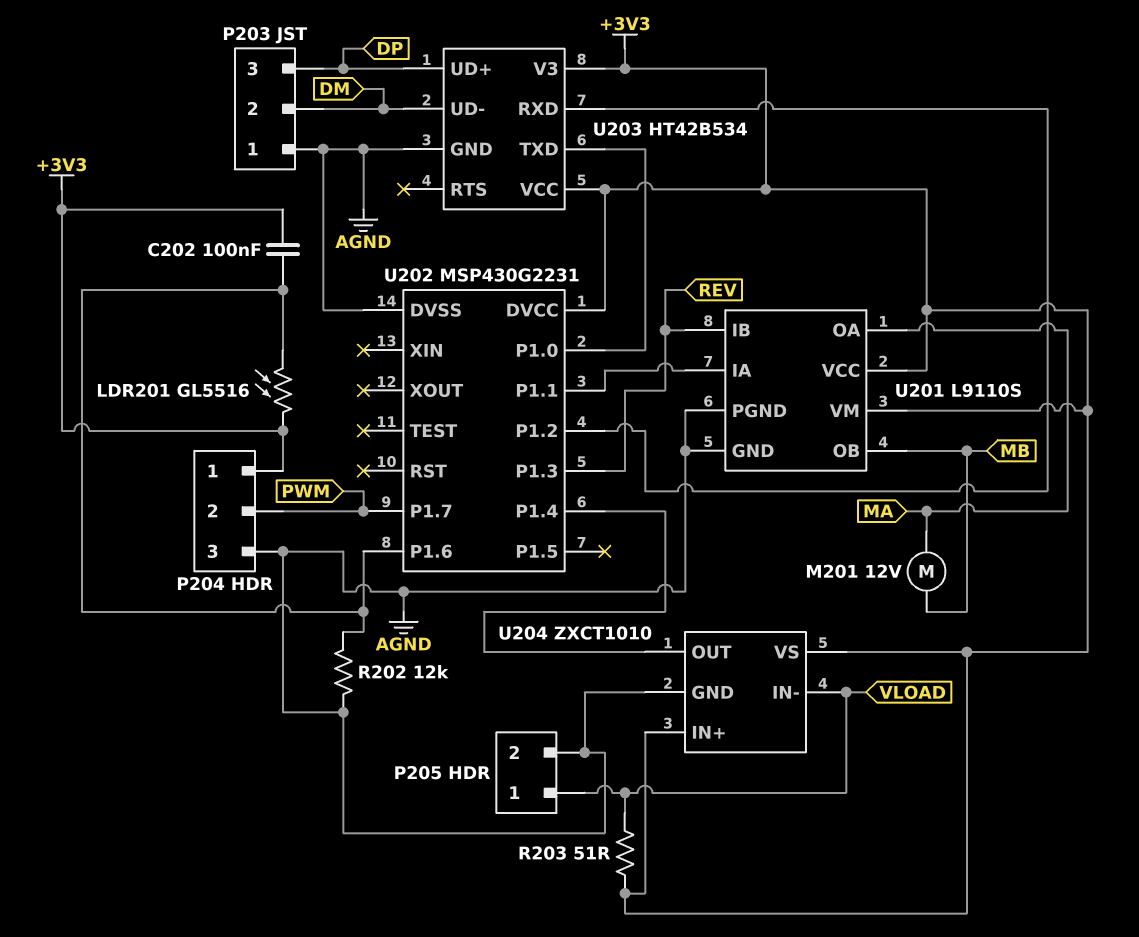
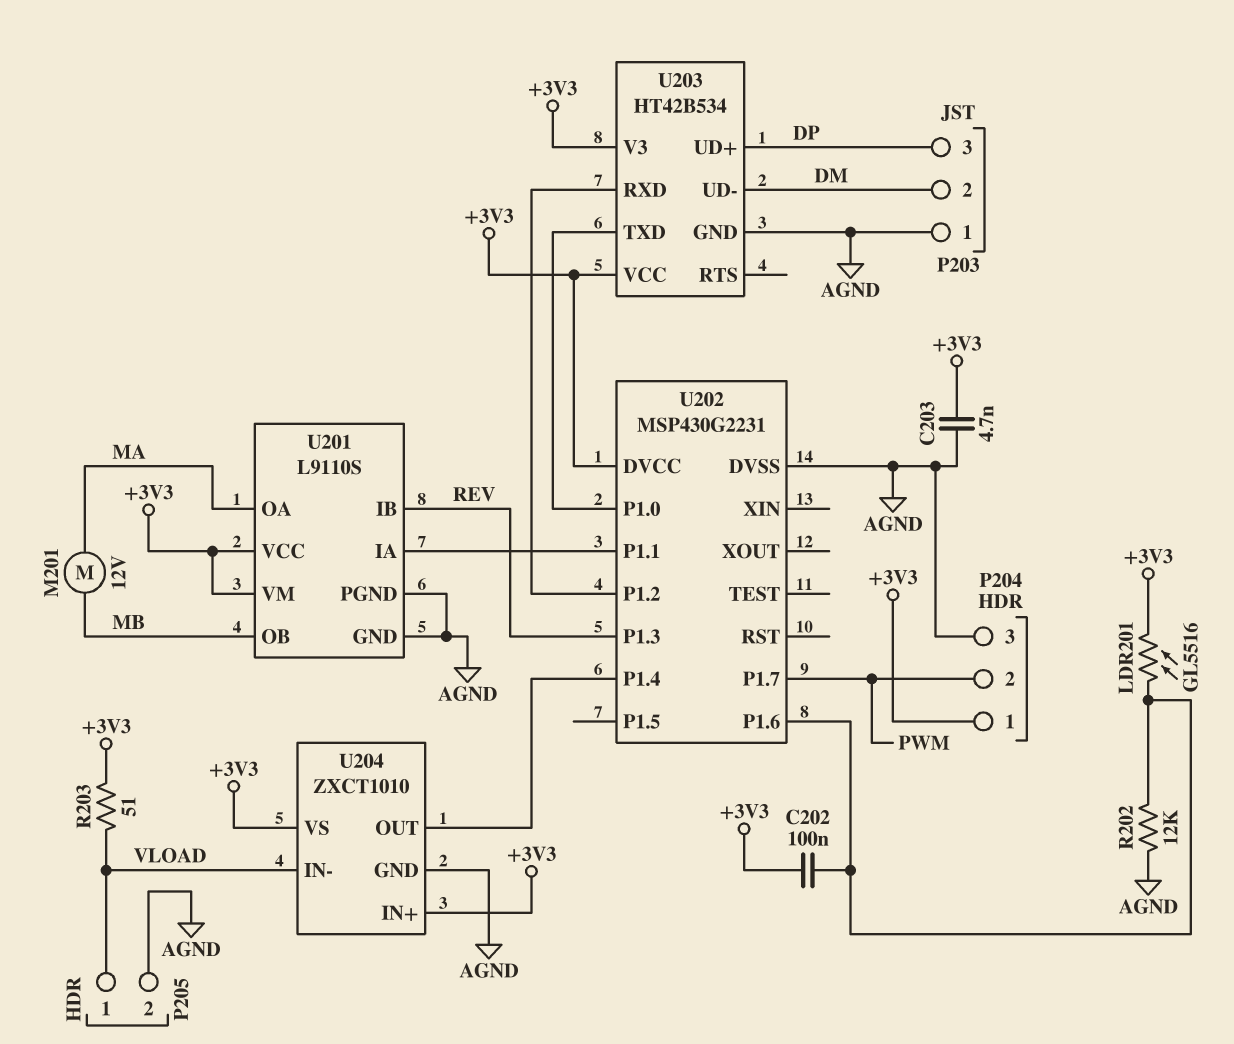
C203: none -> 4.7nF (+3V3, AGND)

